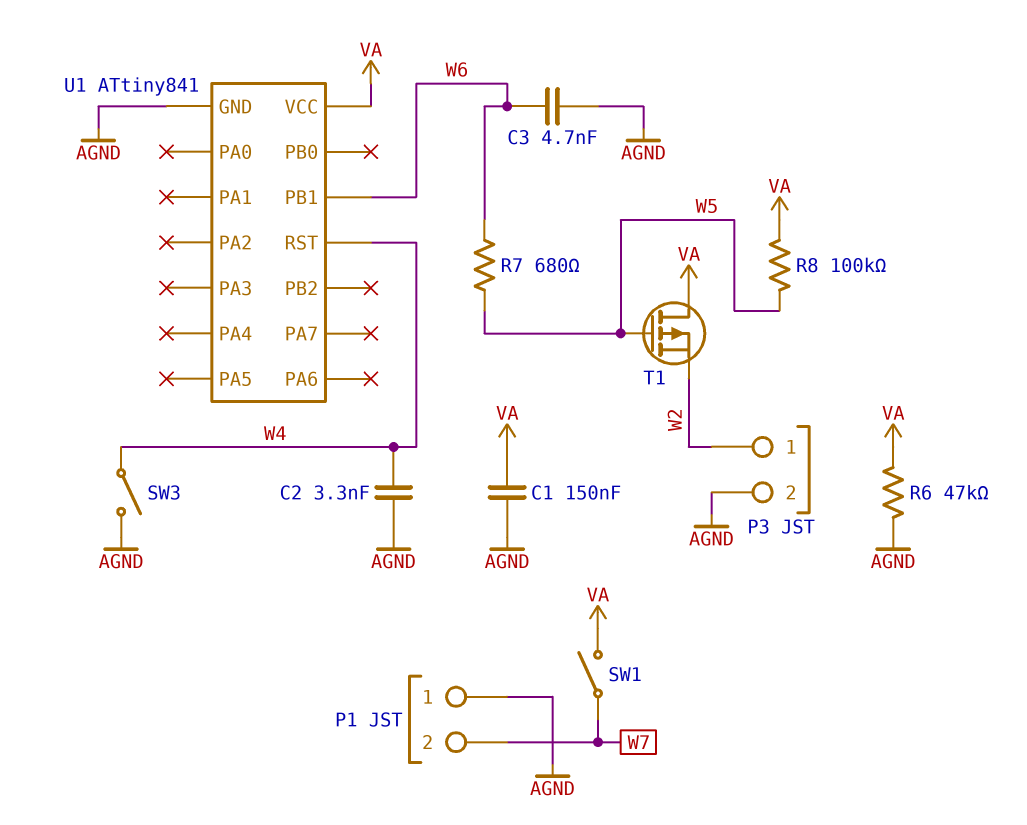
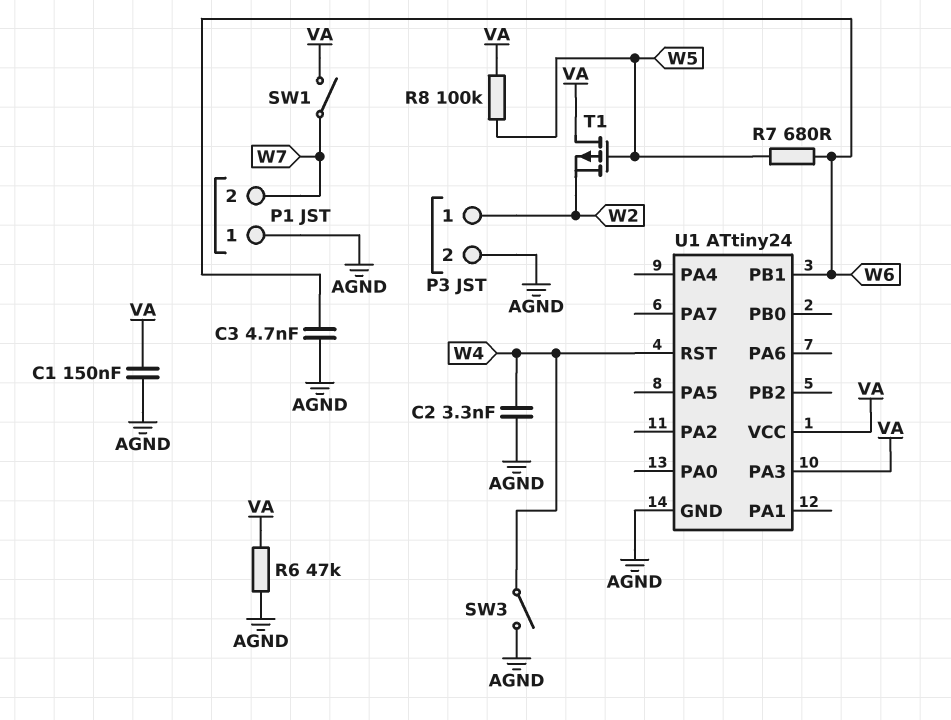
U1: ATtiny841 -> ATtiny24
U1 pin PA3: none -> VA

